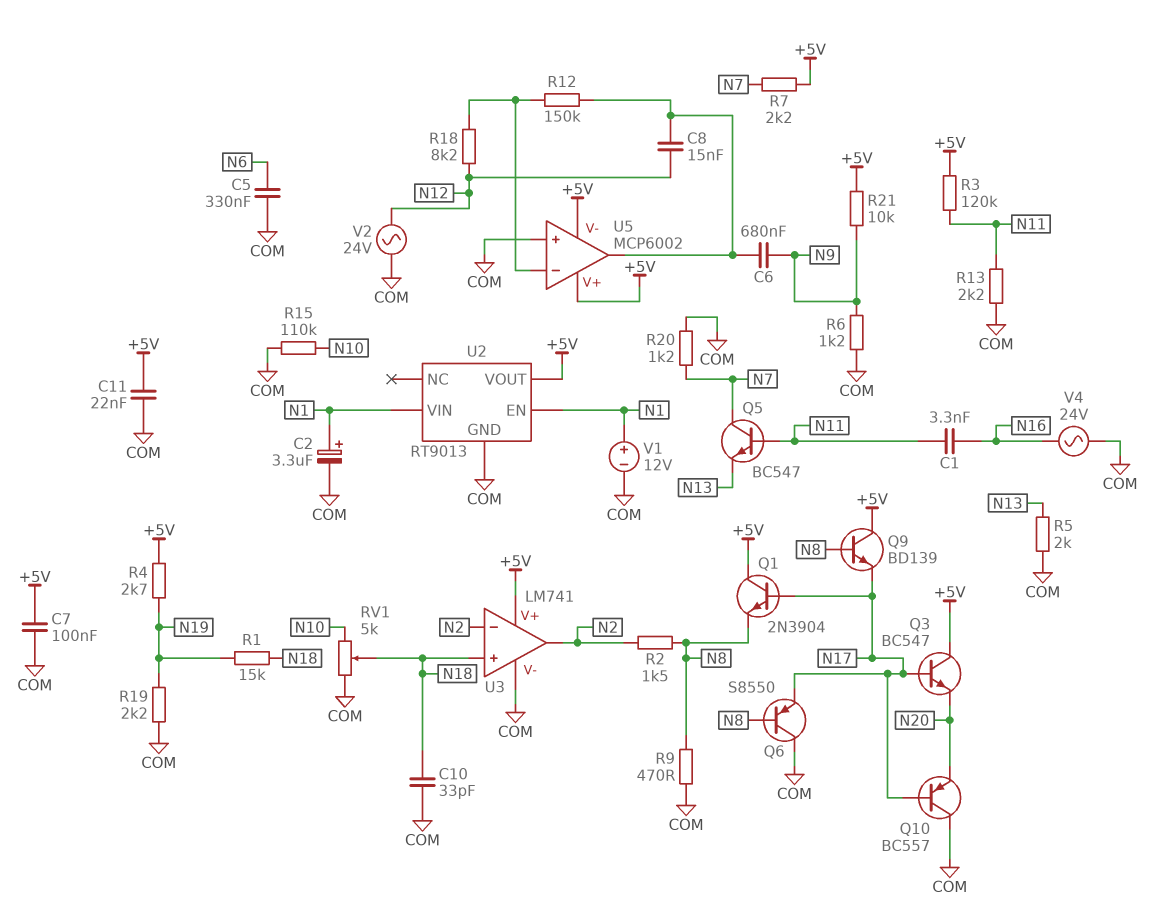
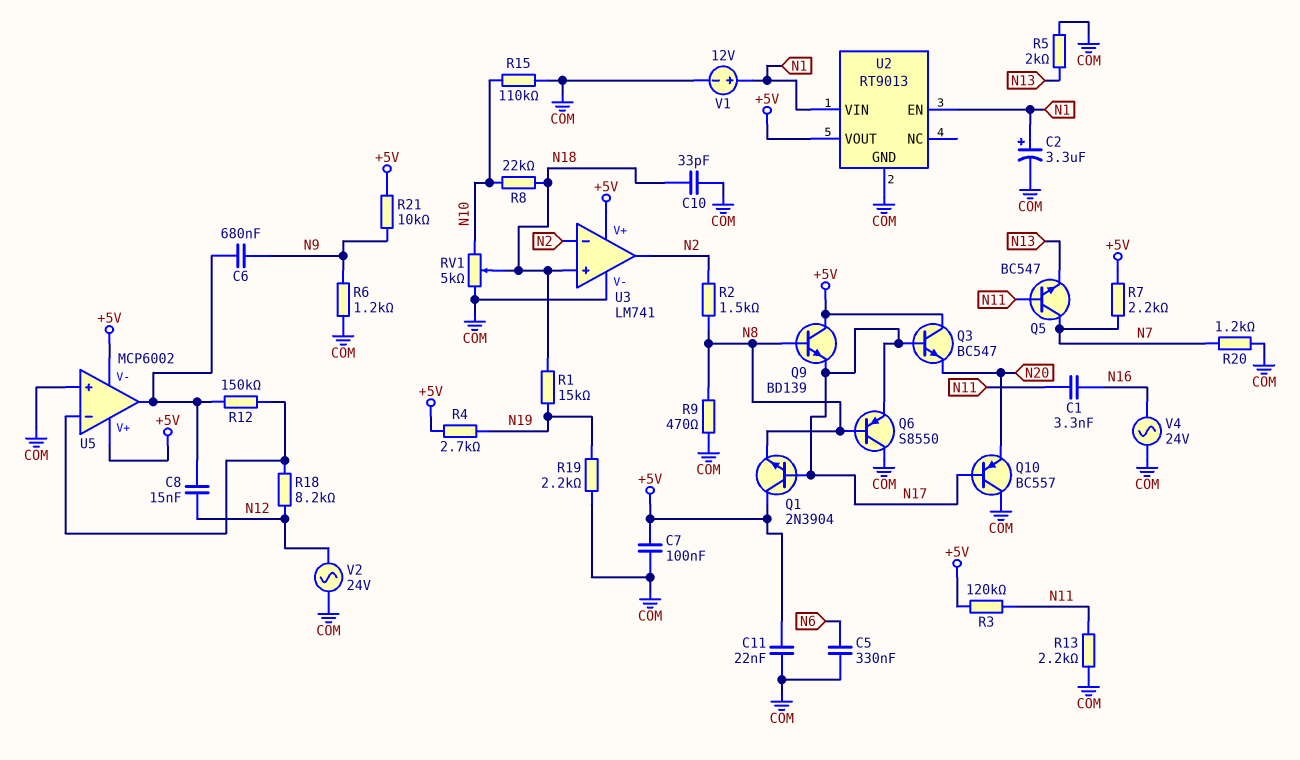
R8: none -> 22k (N10, N18)

